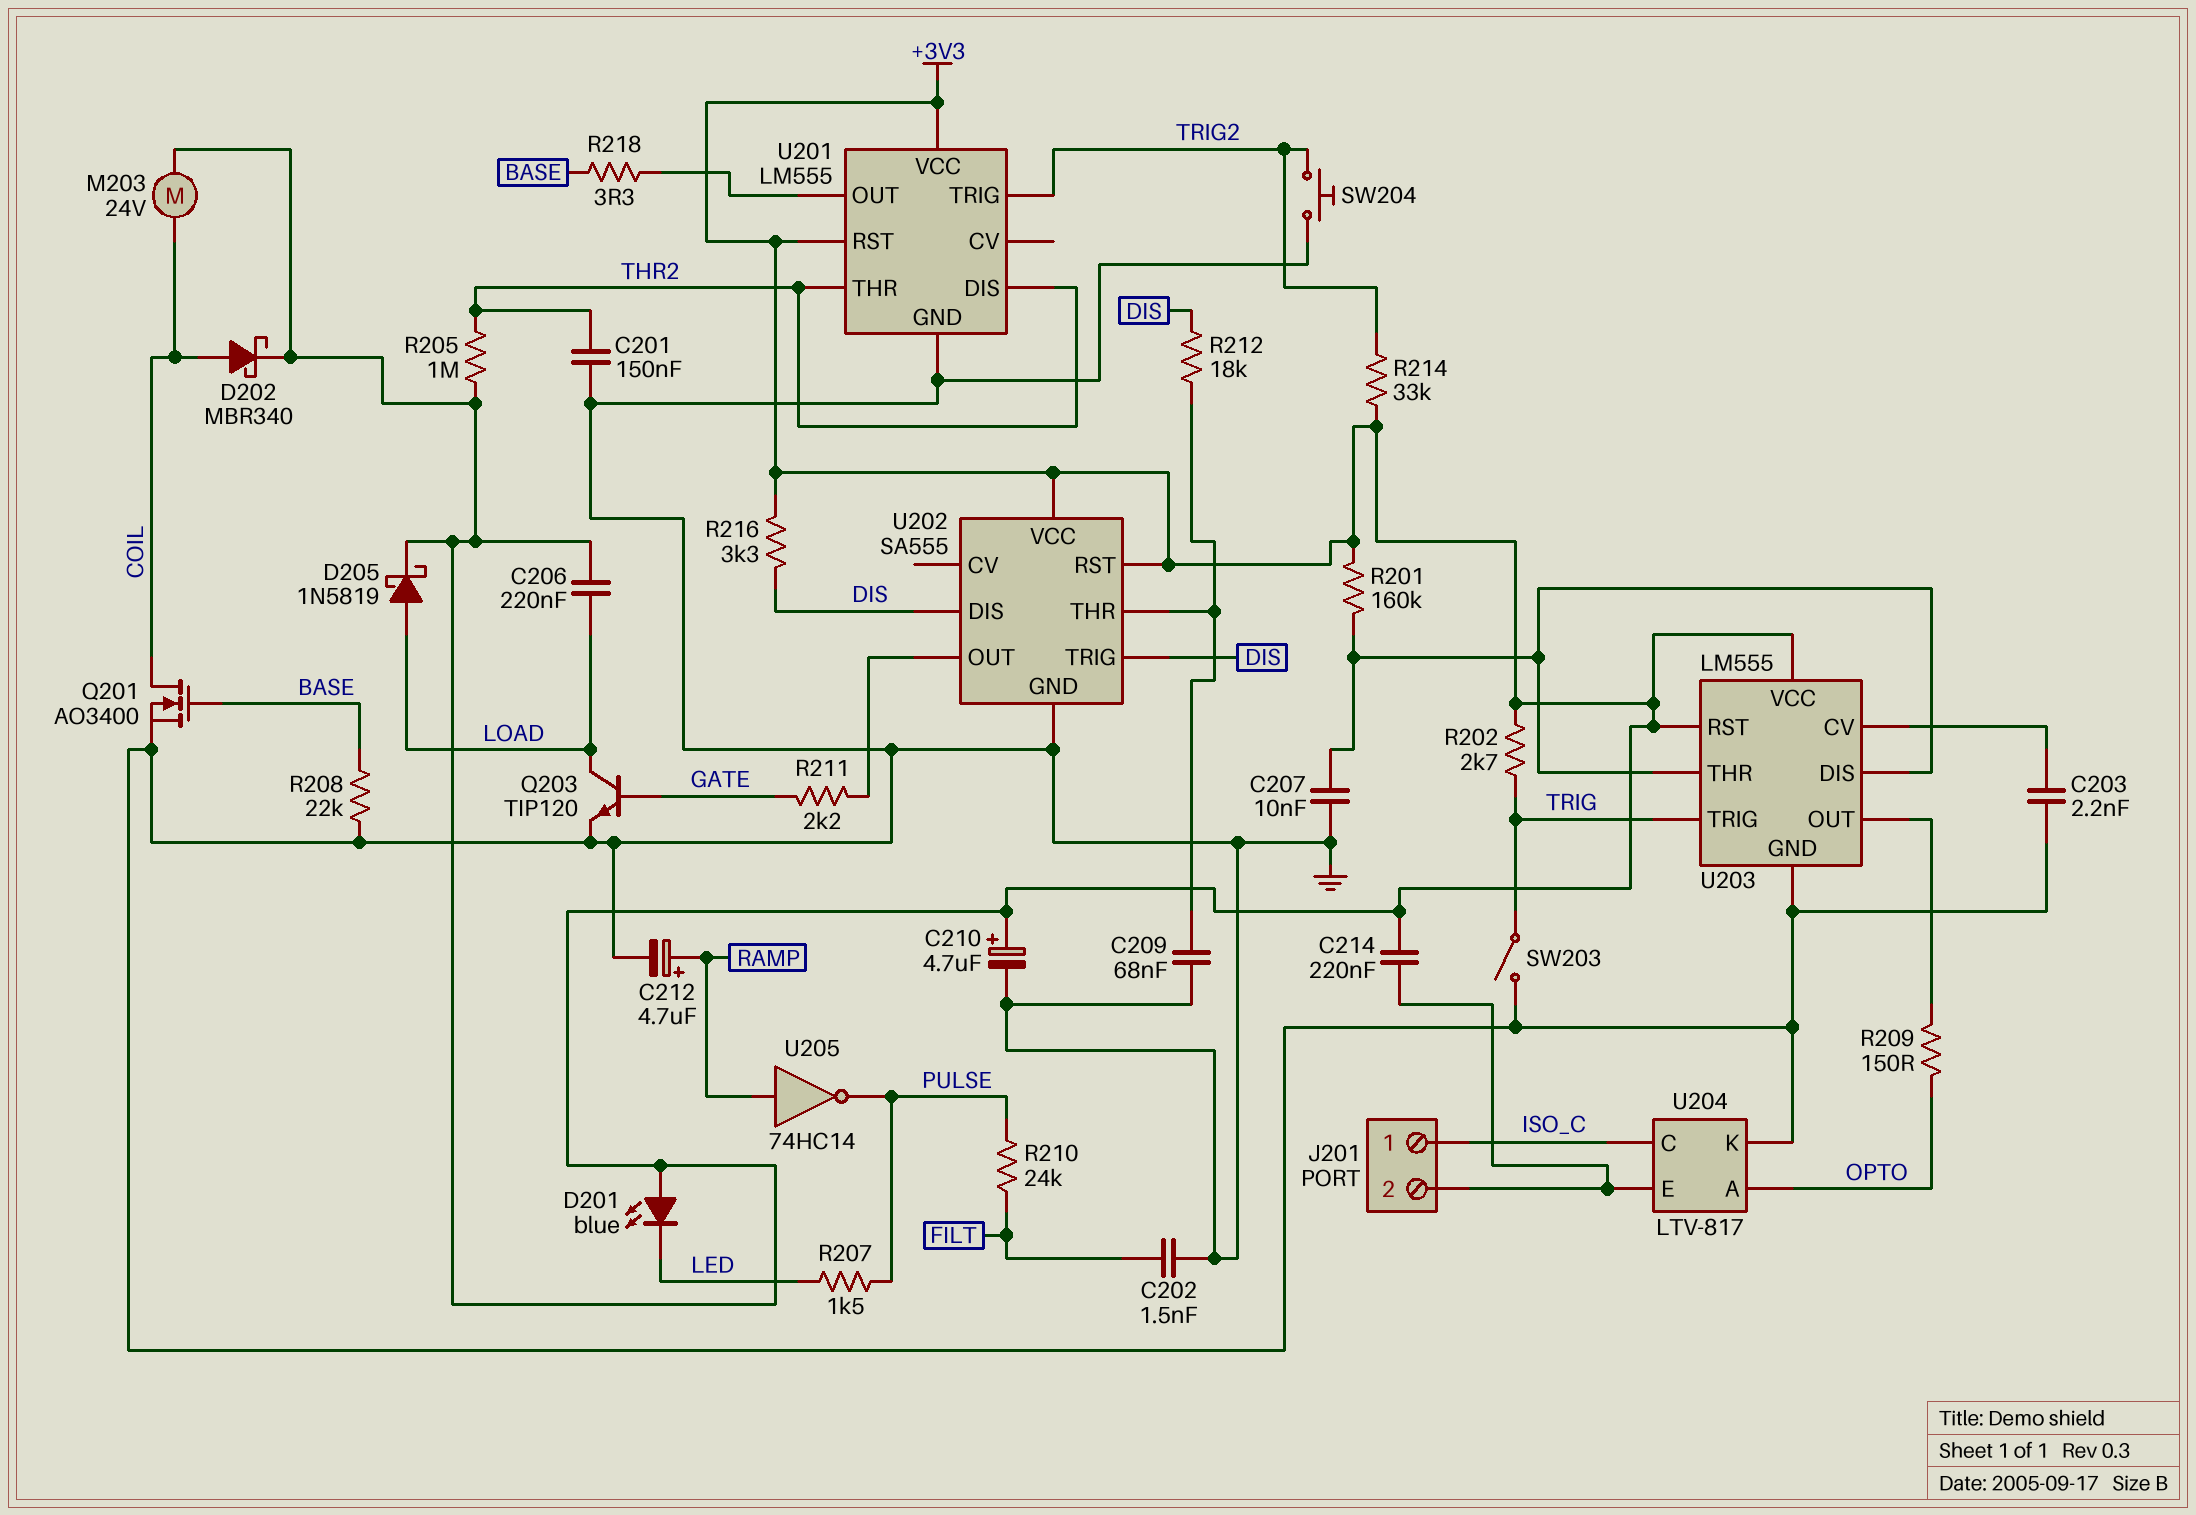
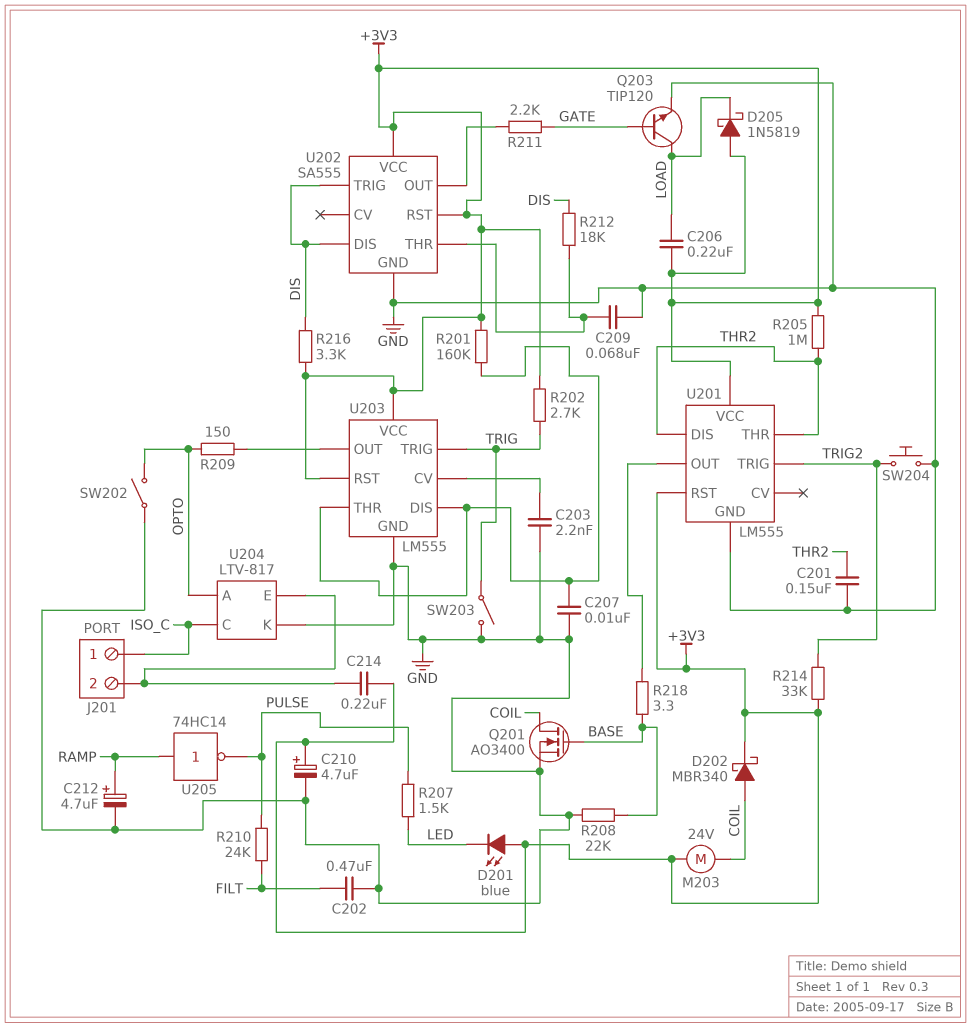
C202: 1.5nF (FILT, GND) -> 470nF (FILT, GND)
D205: schottky 1N5819 (A LOAD, K +3V3) -> schottky 1N5819 (A +3V3, K LOAD)
SW202: none -> switch (GND, OPTO)

